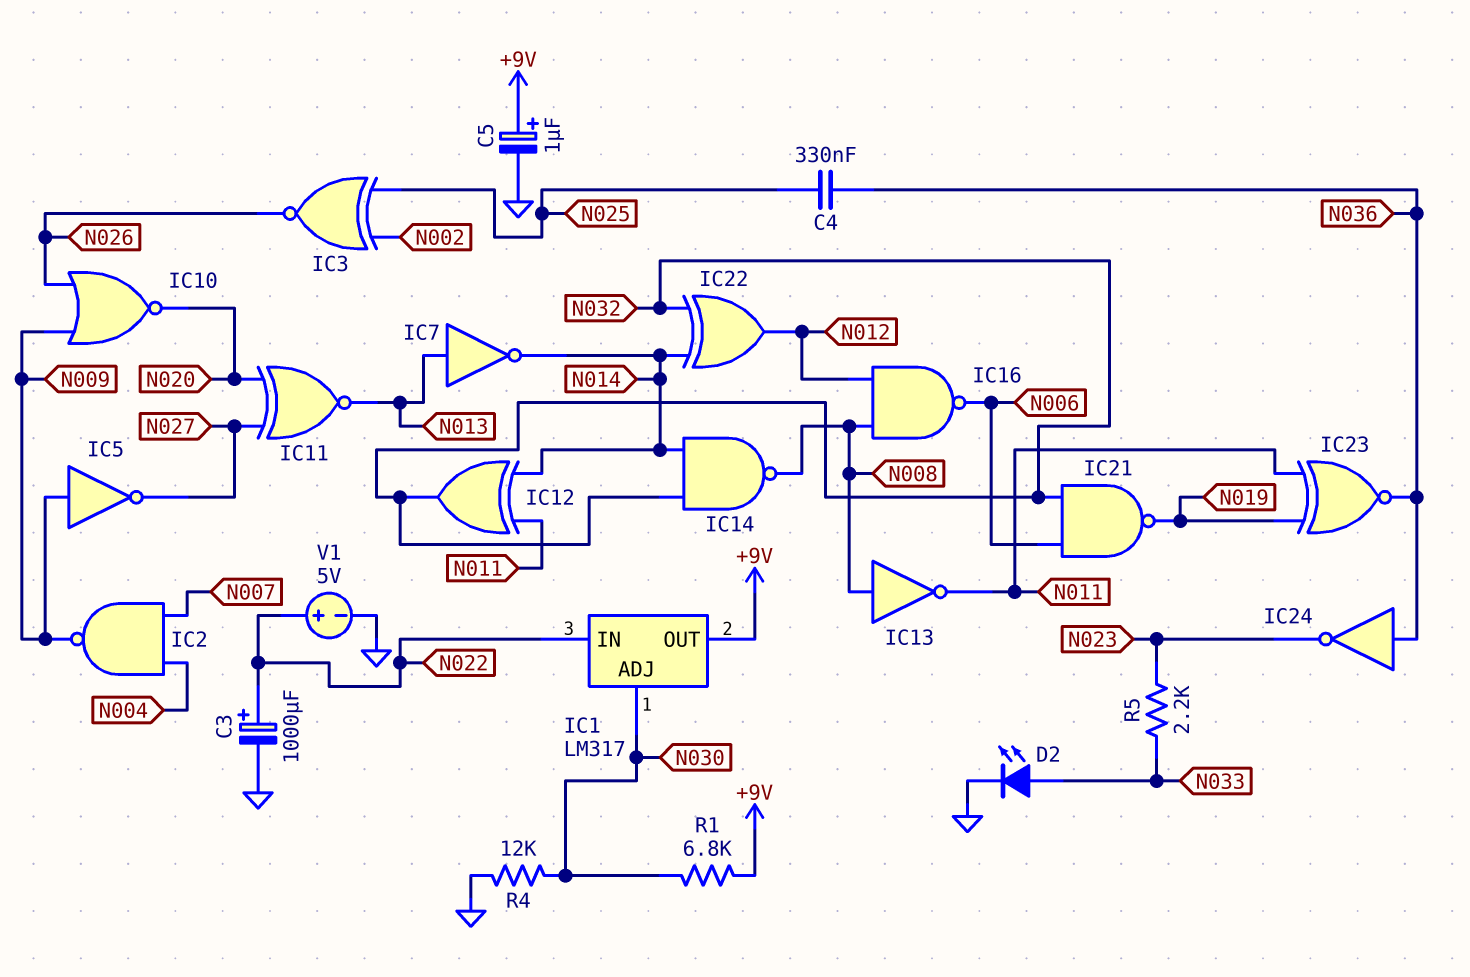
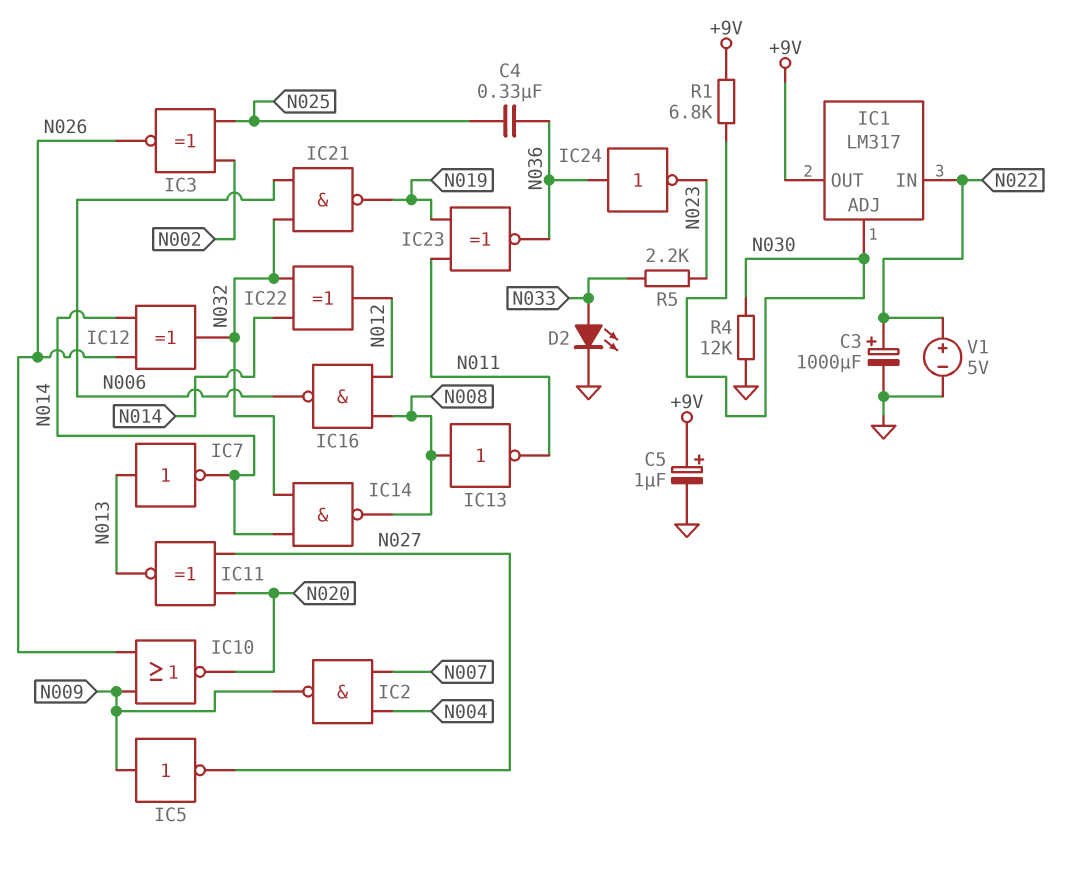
IC12: XOR (in N011, in N014, out N032) -> XOR (in N014, in N026, out N032)

